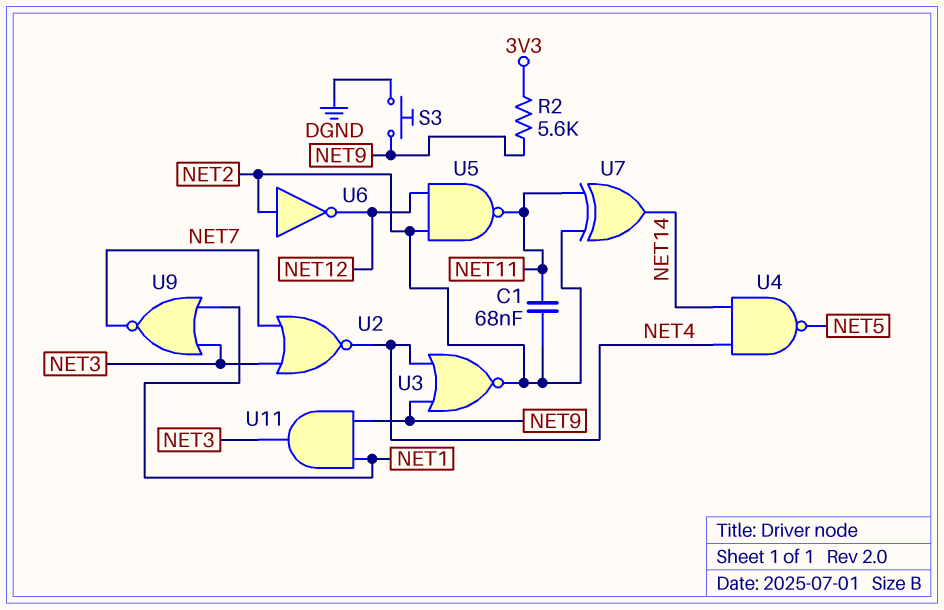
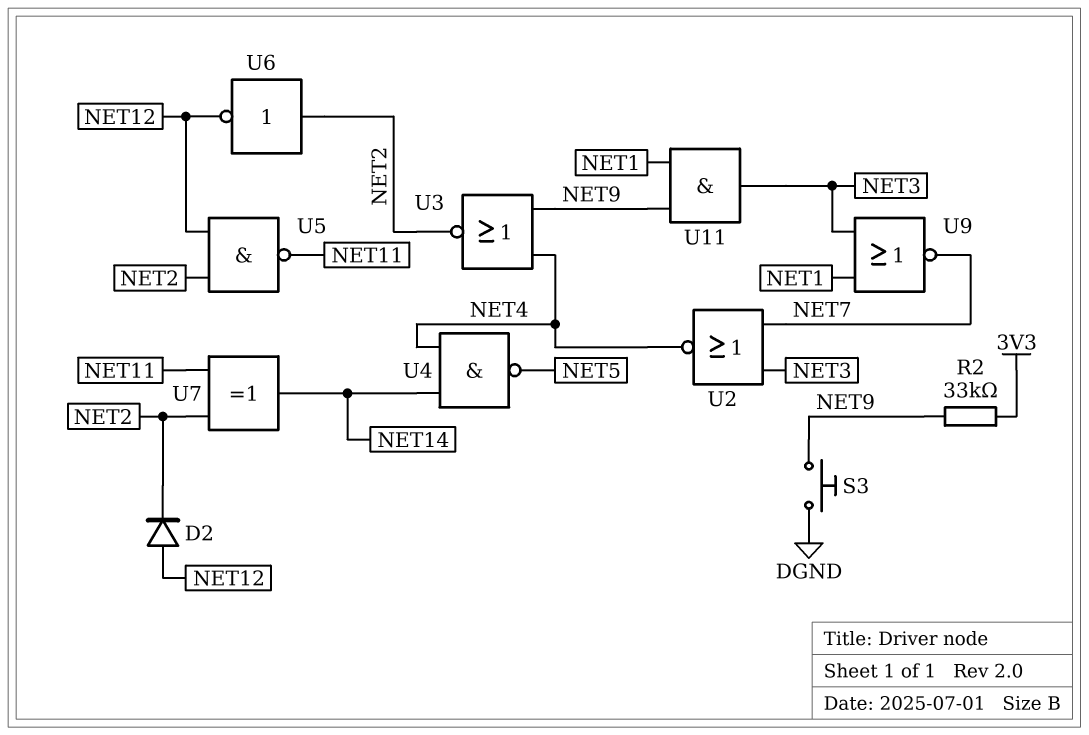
C1: 68nF (NET2, NET11) -> none
D2: none -> diode (A NET12, K NET2)
R2: 5.6k (3V3, NET9) -> 33k (3V3, NET9)

